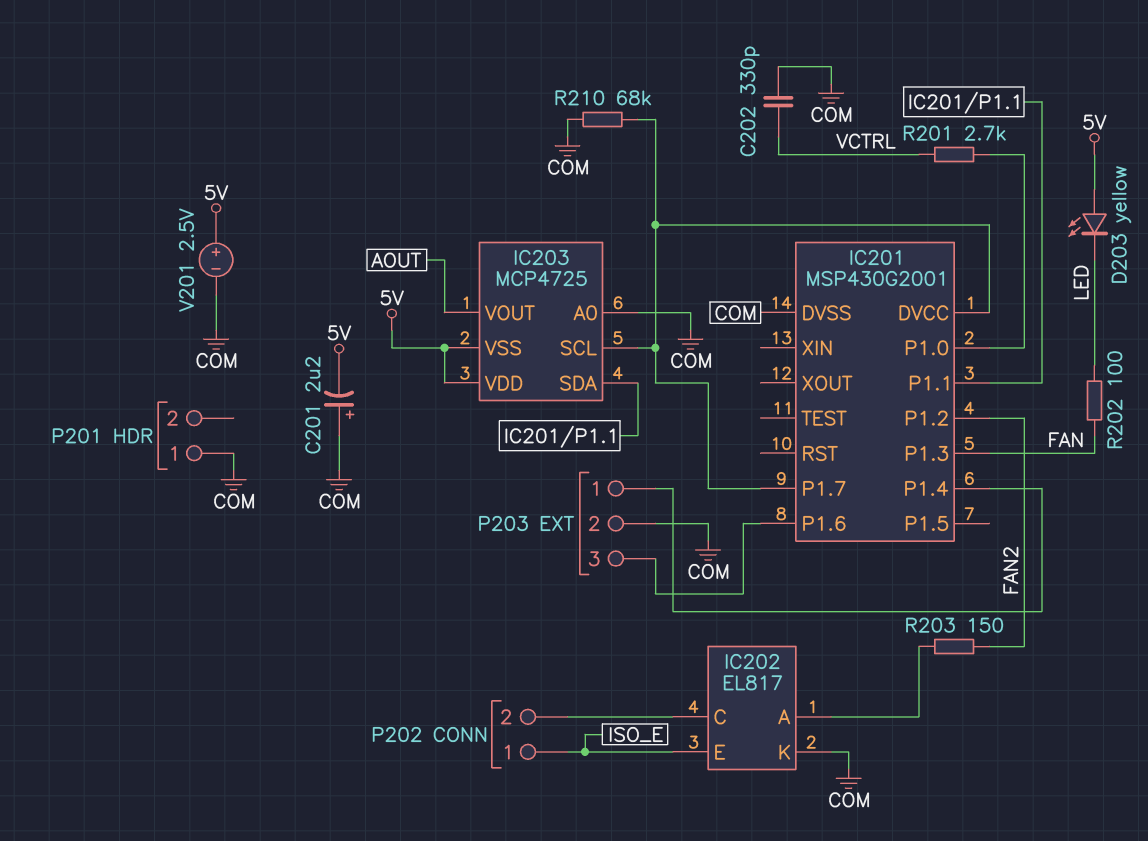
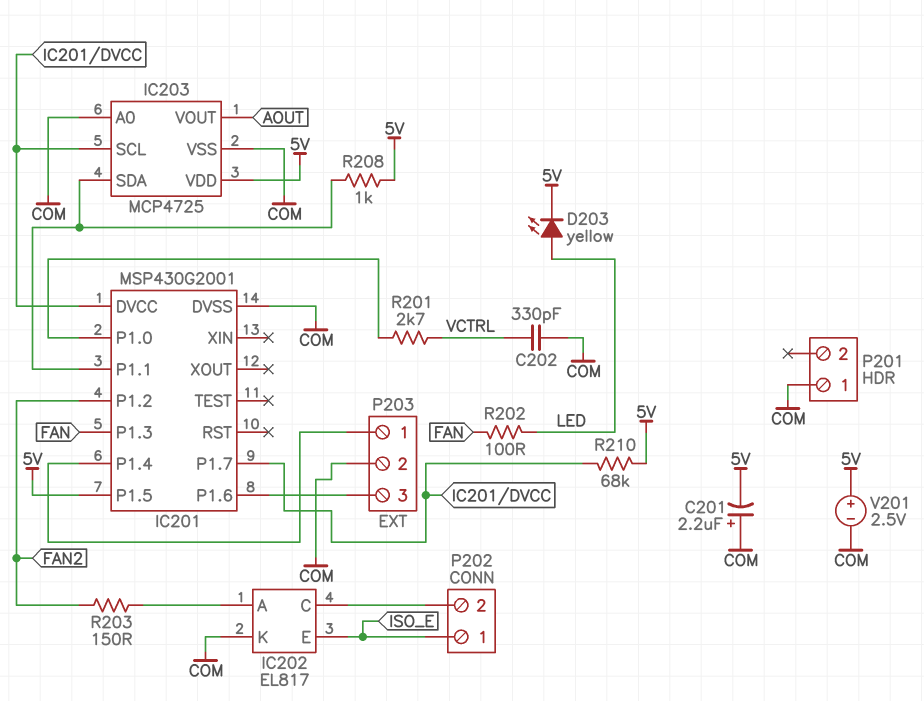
D203: LED yellow (A 5V, K LED) -> LED yellow (A LED, K 5V)
IC201 pin P1.5: none -> 5V
IC203 pin VSS: 5V -> COM
R208: none -> 1k (5V, IC201/P1.1)
R210: 68k (COM, IC201/DVCC) -> 68k (5V, IC201/DVCC)

